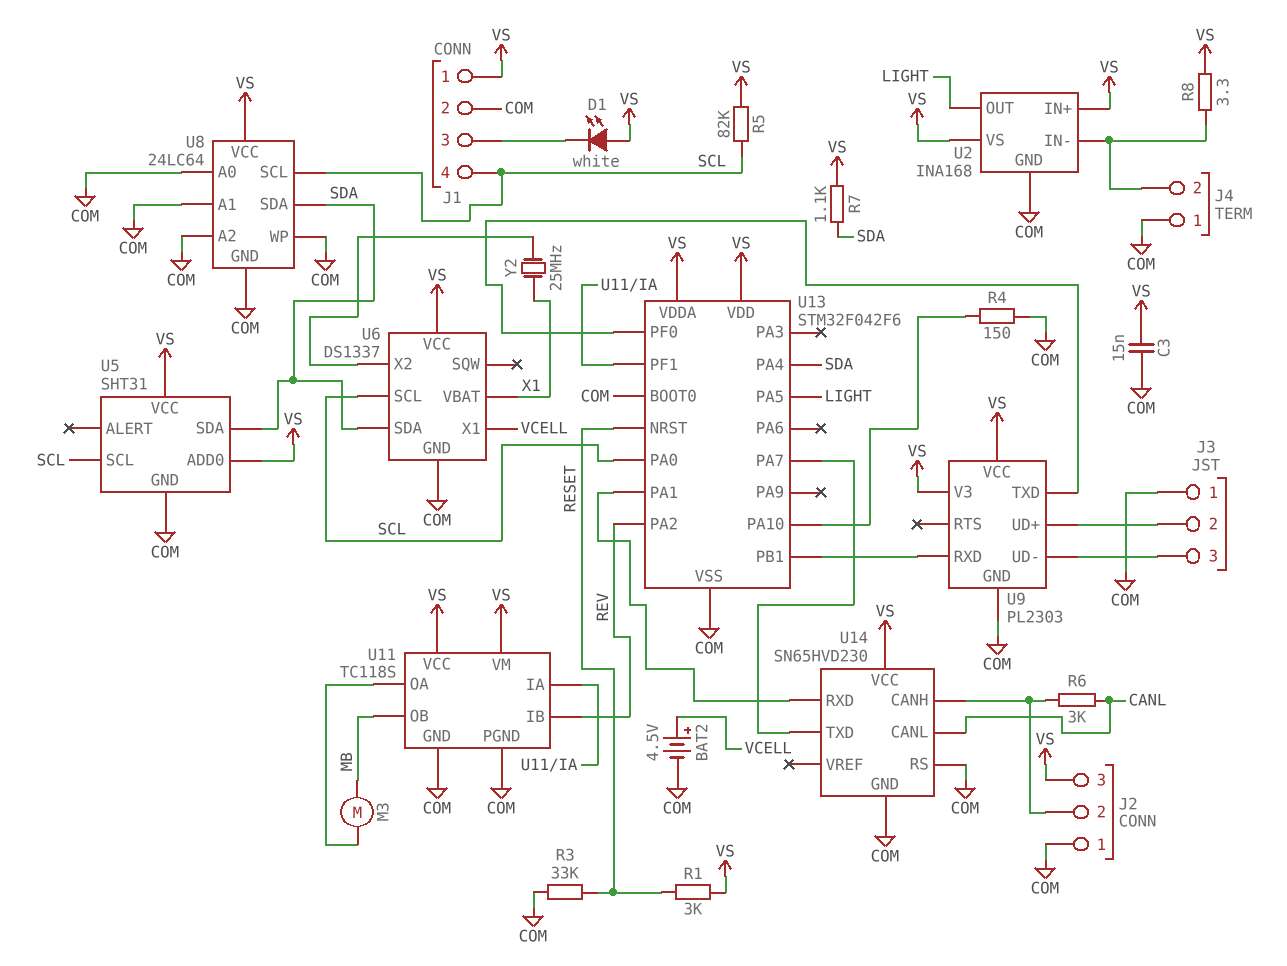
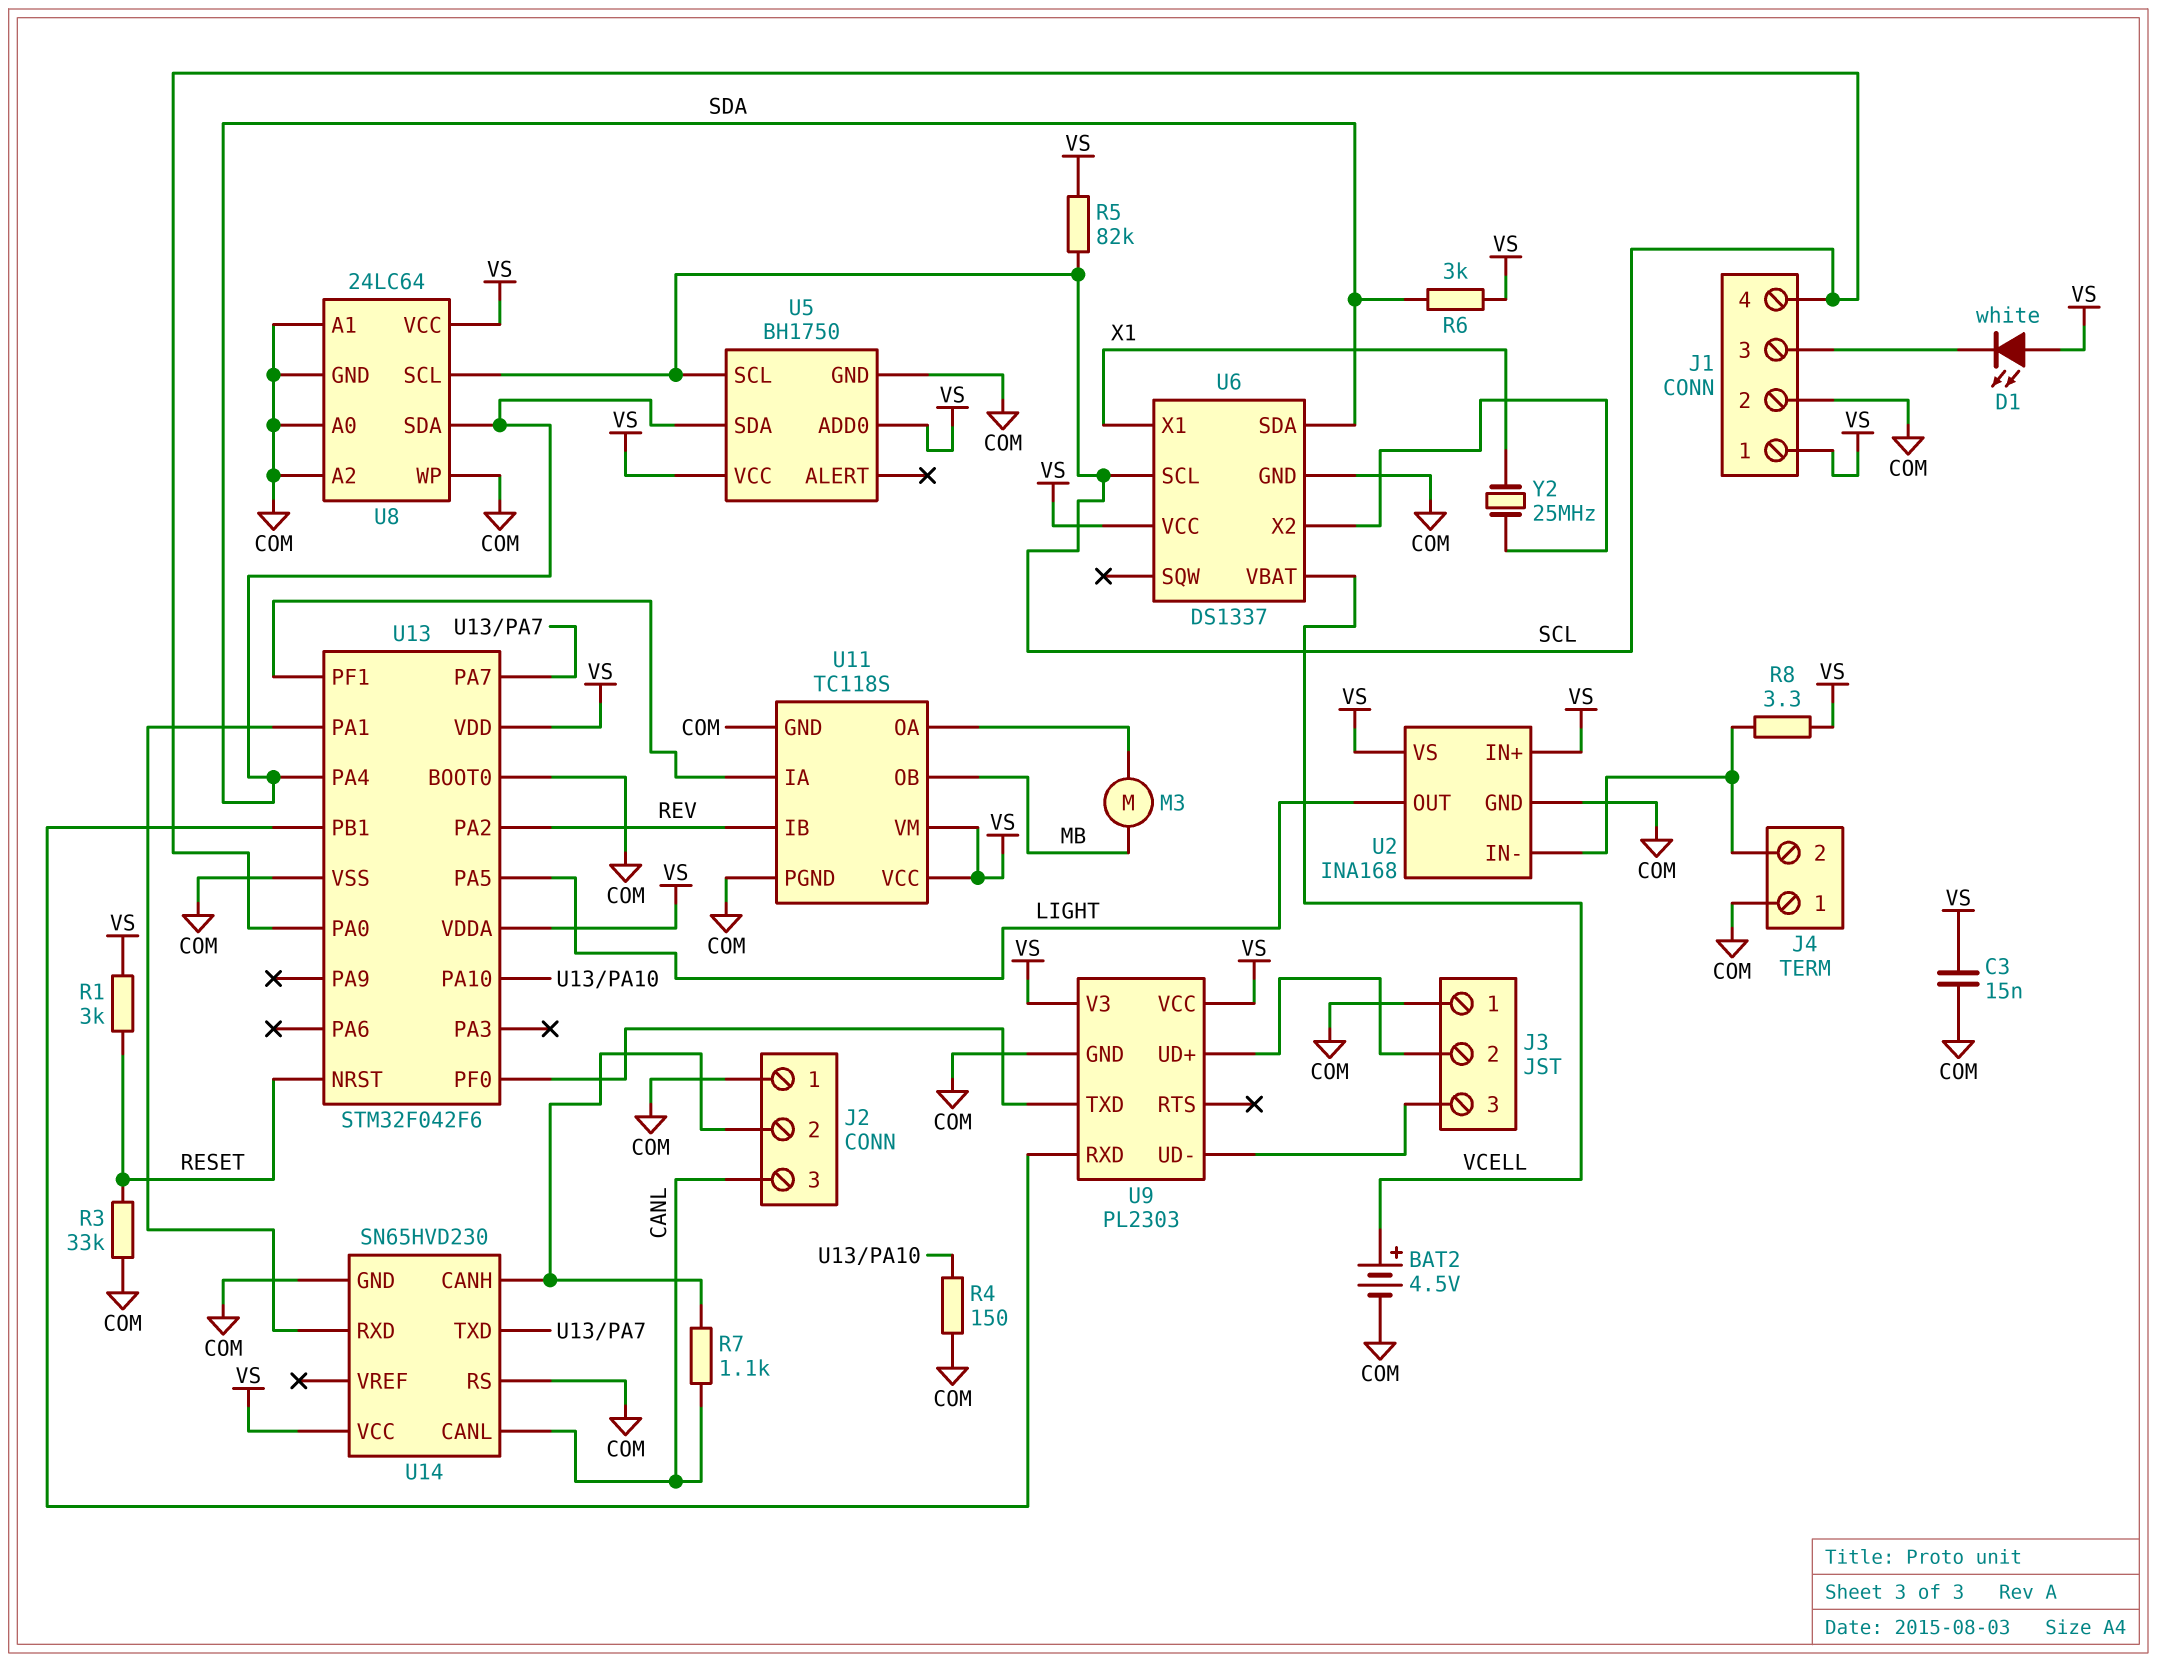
J2 pin 3: VS -> CANL
R6: 3k (CANL, J2/2) -> 3k (SDA, VS)
R7: 1.1k (SDA, VS) -> 1.1k (CANL, J2/2)
U5: SHT31 -> BH1750
U6 pin VBAT: X1 -> VCELL
U6 pin X1: VCELL -> X1

